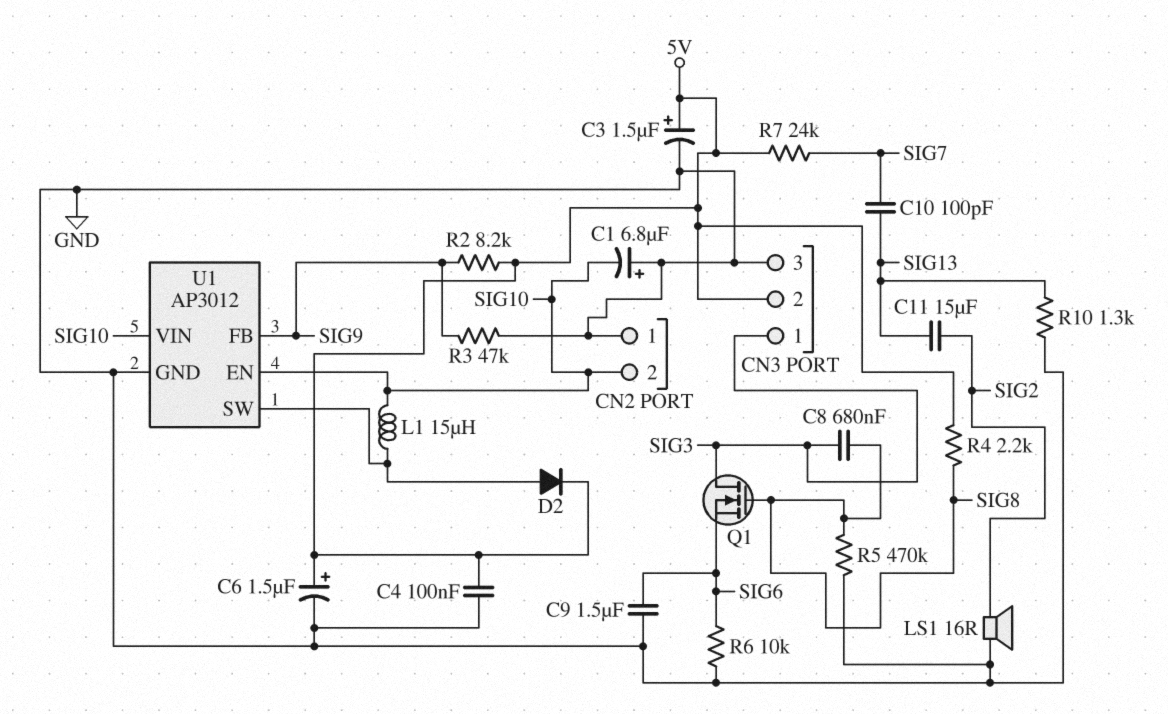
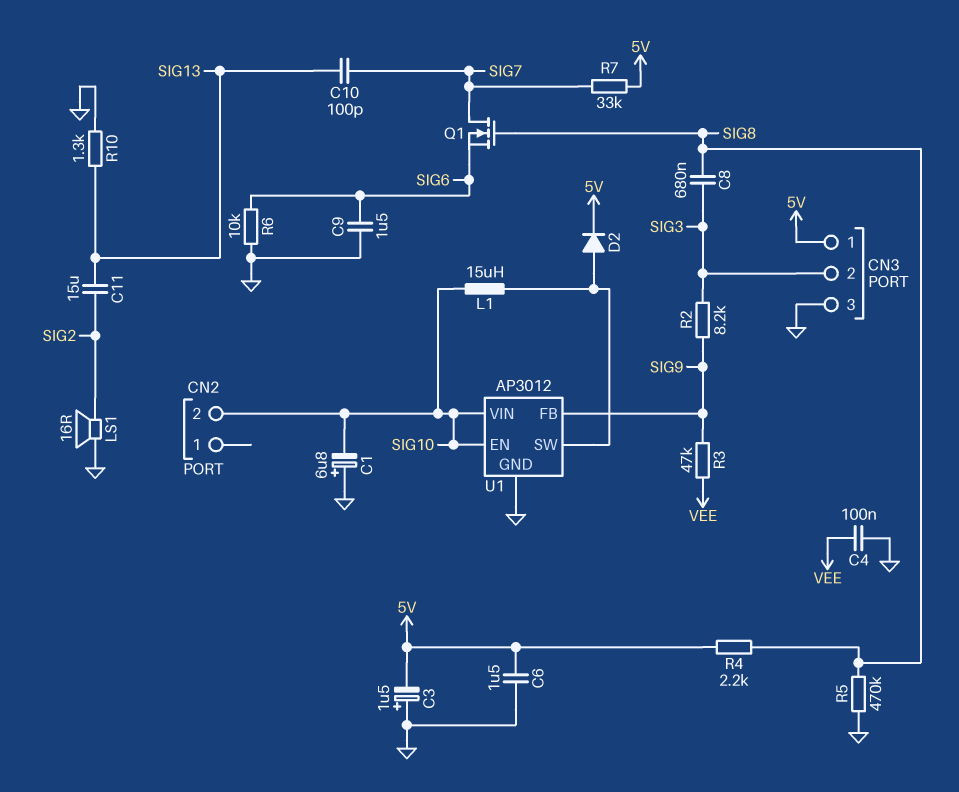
C3: 1.5uF (plus 5V, minus GND) -> 1.5uF (plus GND, minus 5V)
C4: 100nF (5V, GND) -> 100nF (GND, VEE)
C6: 1.5uF (plus 5V, minus GND) -> 1.5uF (5V, GND)
CN2 pin 1: GND -> none
CN3 pin 1: SIG3 -> 5V
CN3 pin 2: 5V -> SIG3
Q1: NMOS (G SIG8, D SIG3, S SIG6) -> NMOS (G SIG8, D SIG7, S SIG6)
R2: 8.2k (5V, SIG9) -> 8.2k (SIG3, SIG9)
R3: 47k (GND, SIG9) -> 47k (SIG9, VEE)
R7: 24k (5V, SIG7) -> 33k (5V, SIG7)

